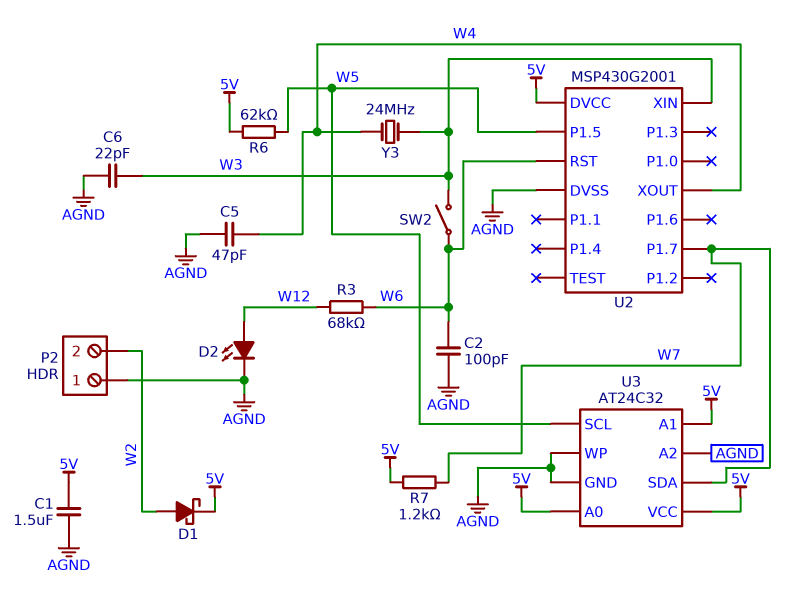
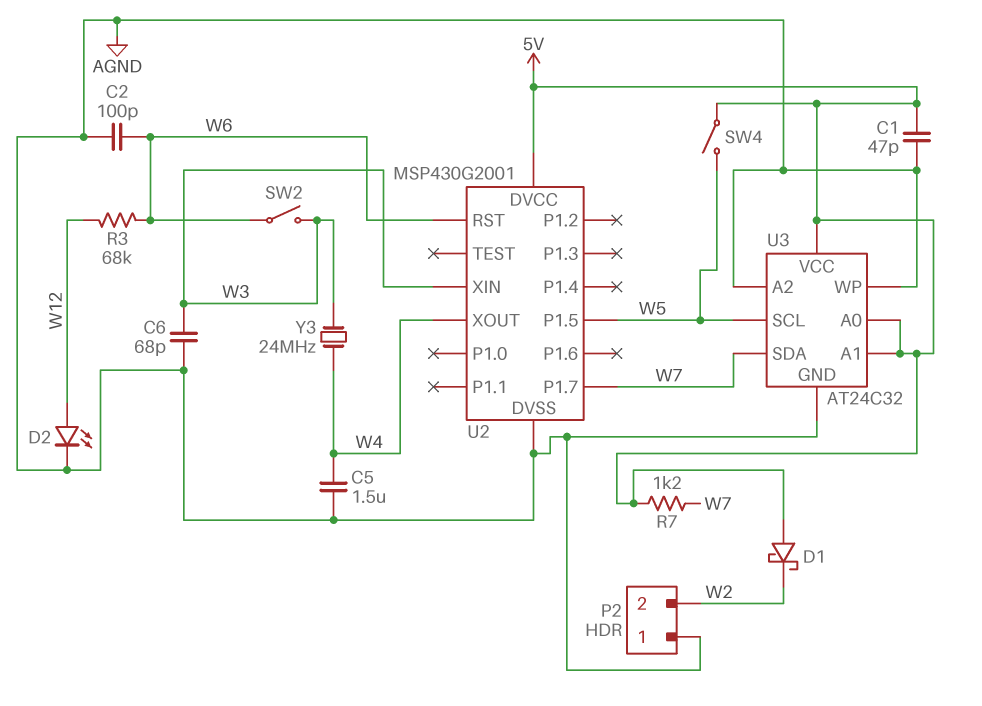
C1: 1.5uF (5V, AGND) -> 47pF (5V, AGND)
C5: 47pF (AGND, W4) -> 1.5uF (AGND, W4)
C6: 22pF (AGND, W3) -> 68pF (AGND, W3)
D1: schottky (A W2, K 5V) -> schottky (A 5V, K W2)
R6: 62k (5V, W5) -> none
SW4: none -> switch (5V, W5)

